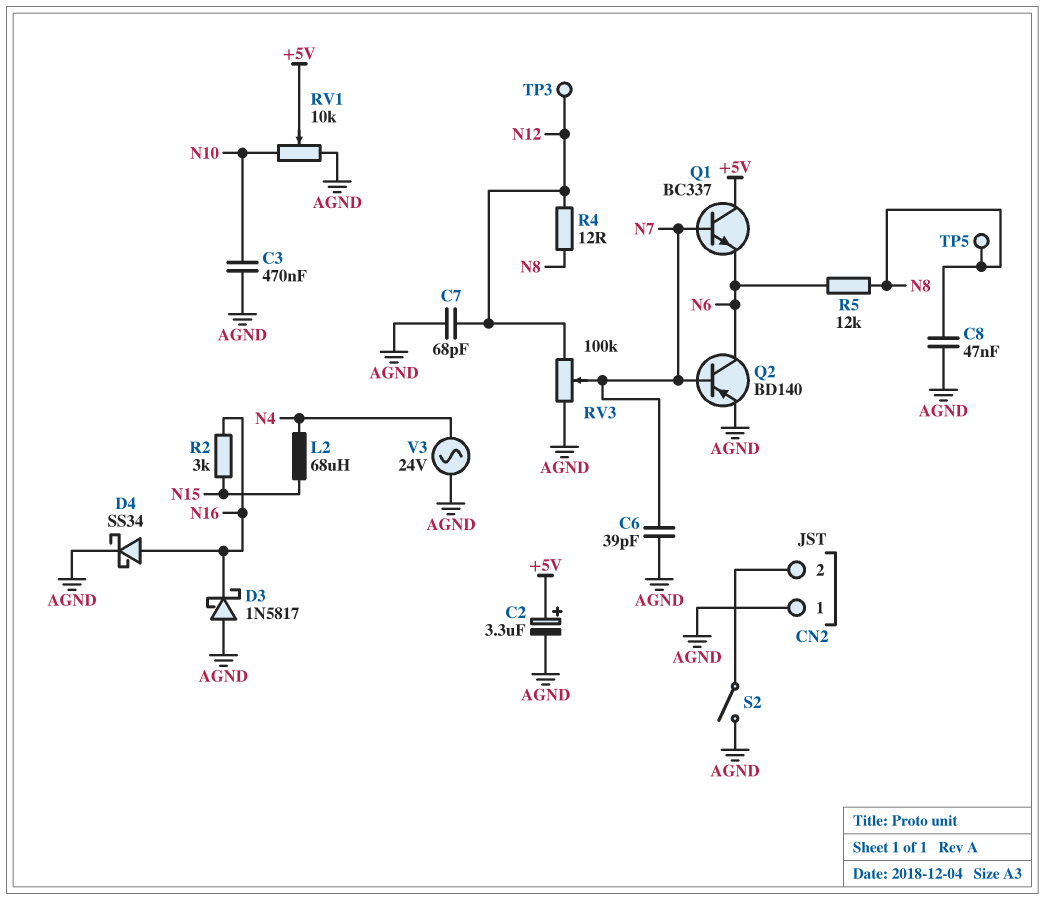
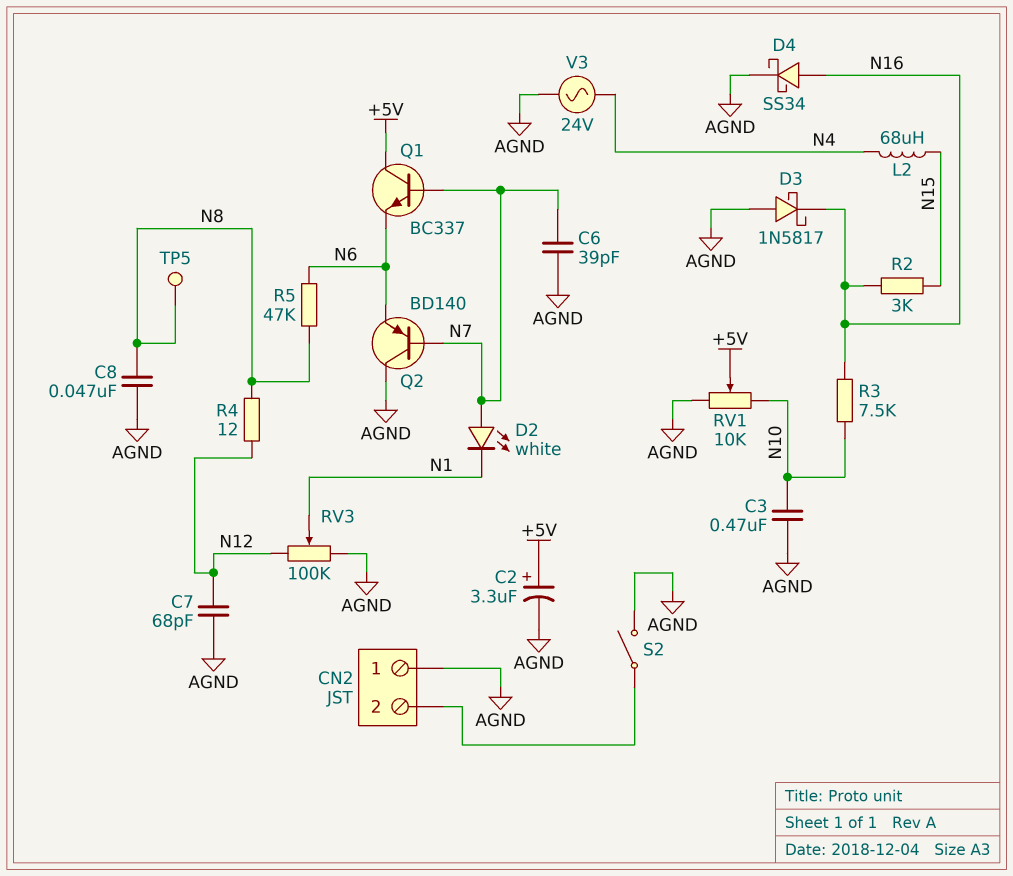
D2: none -> LED white (A N7, K N1)
Q2: PNP BD140 (B N7, C N6, E AGND) -> PNP BD140 (B N7, C AGND, E N6)
R3: none -> 7.5k (N10, N16)
R5: 12k (N6, N8) -> 47k (N6, N8)
RV3: 100k (AGND, N12, wiper N7) -> 100k (AGND, N12, wiper N1)
TP3: test point (N12) -> none

